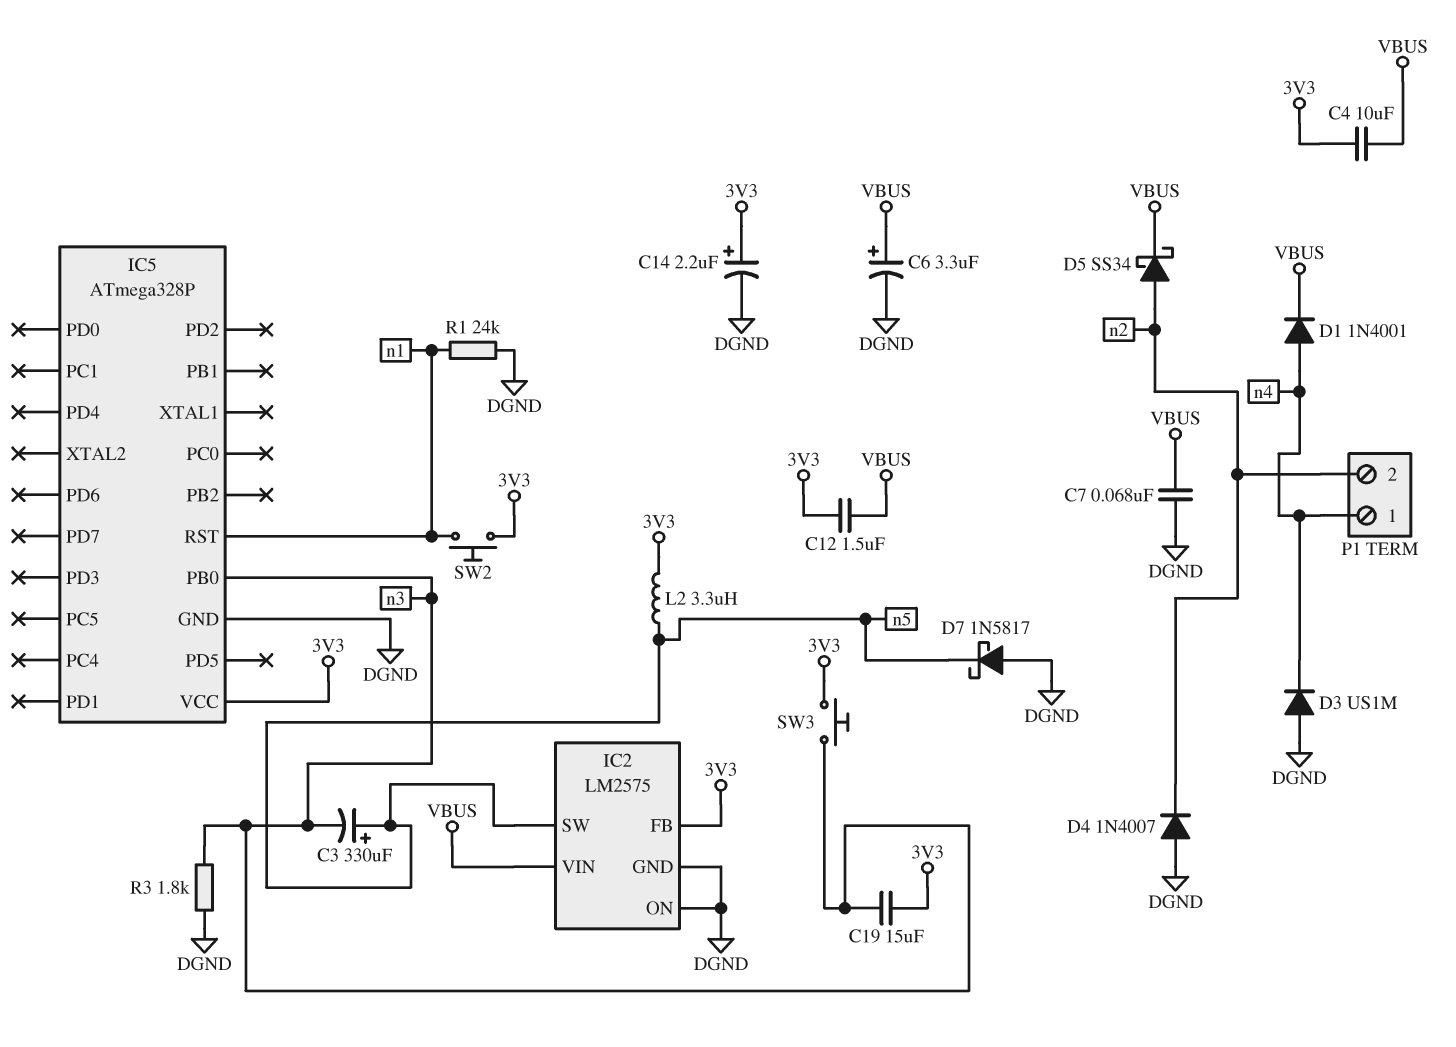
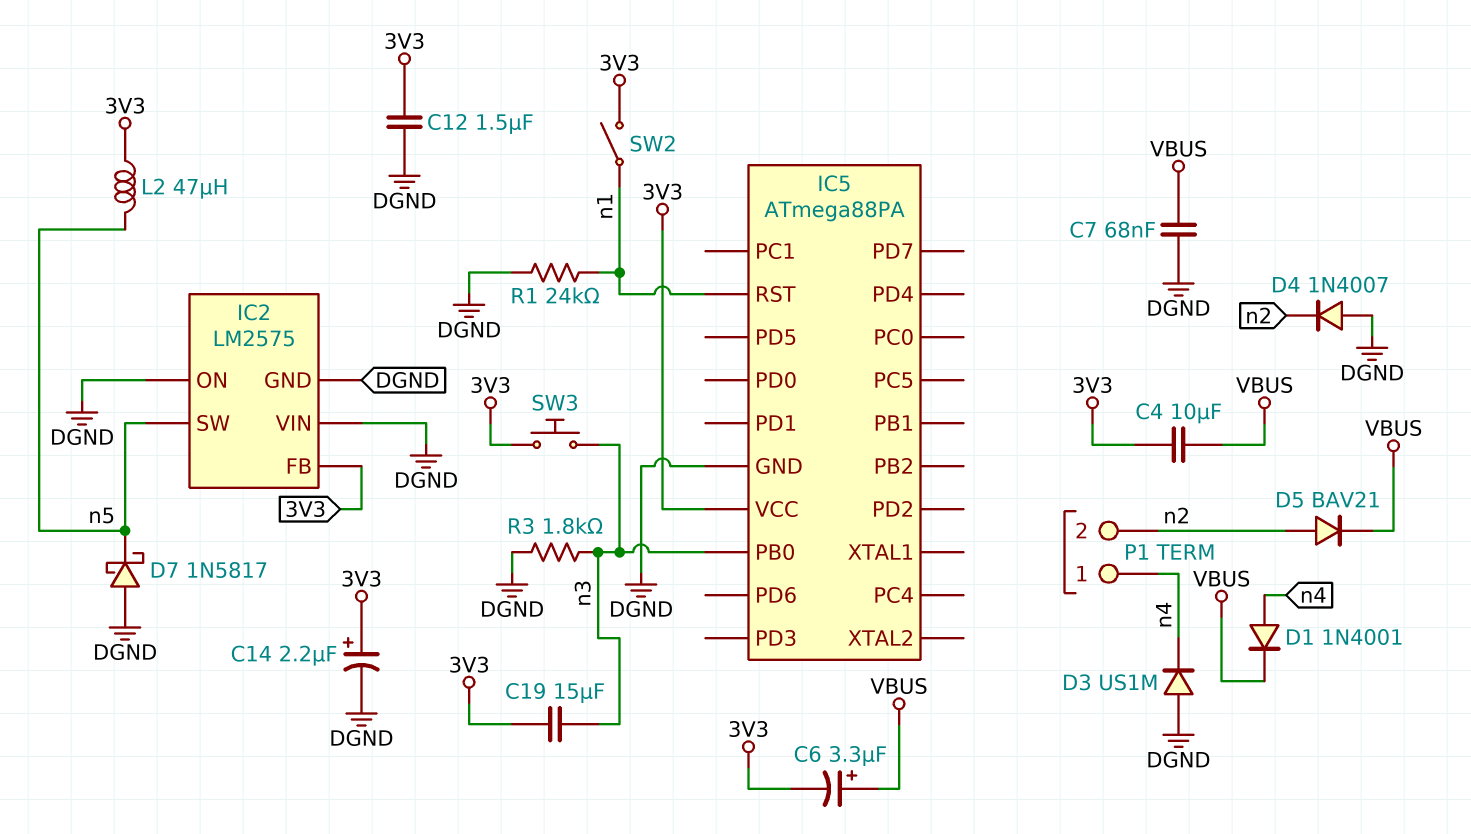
C3: 330uF (plus n5, minus n3) -> none
C6: 3.3uF (plus VBUS, minus DGND) -> 3.3uF (plus VBUS, minus 3V3)
C12: 1.5uF (3V3, VBUS) -> 1.5uF (3V3, DGND)
D5: schottky SS34 (A n2, K VBUS) -> diode BAV21 (A n2, K VBUS)
IC2 pin VIN: VBUS -> DGND
IC5: ATmega328P -> ATmega88PA
L2: 3.3uH (3V3, n5) -> 47uH (3V3, n5)
SW2: button (3V3, n1) -> switch (3V3, n1)

